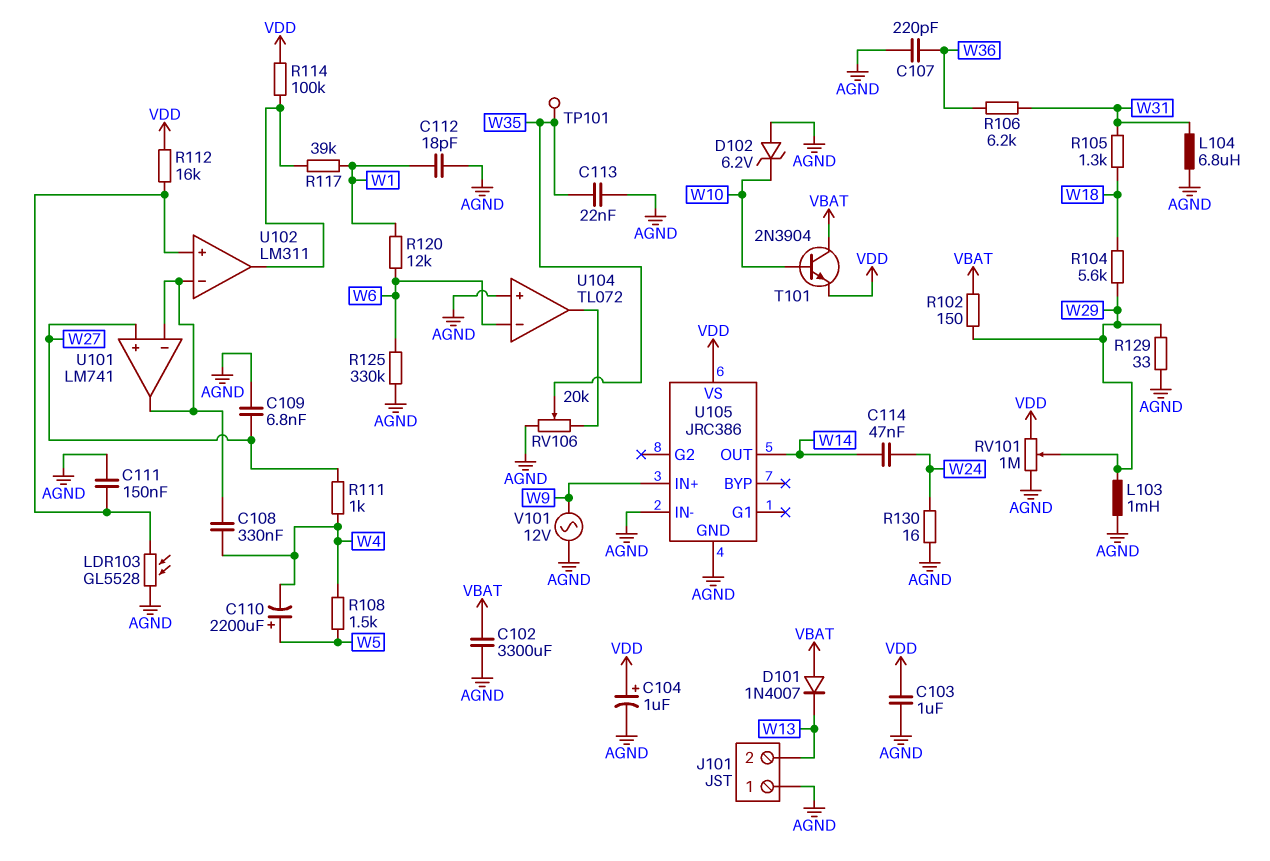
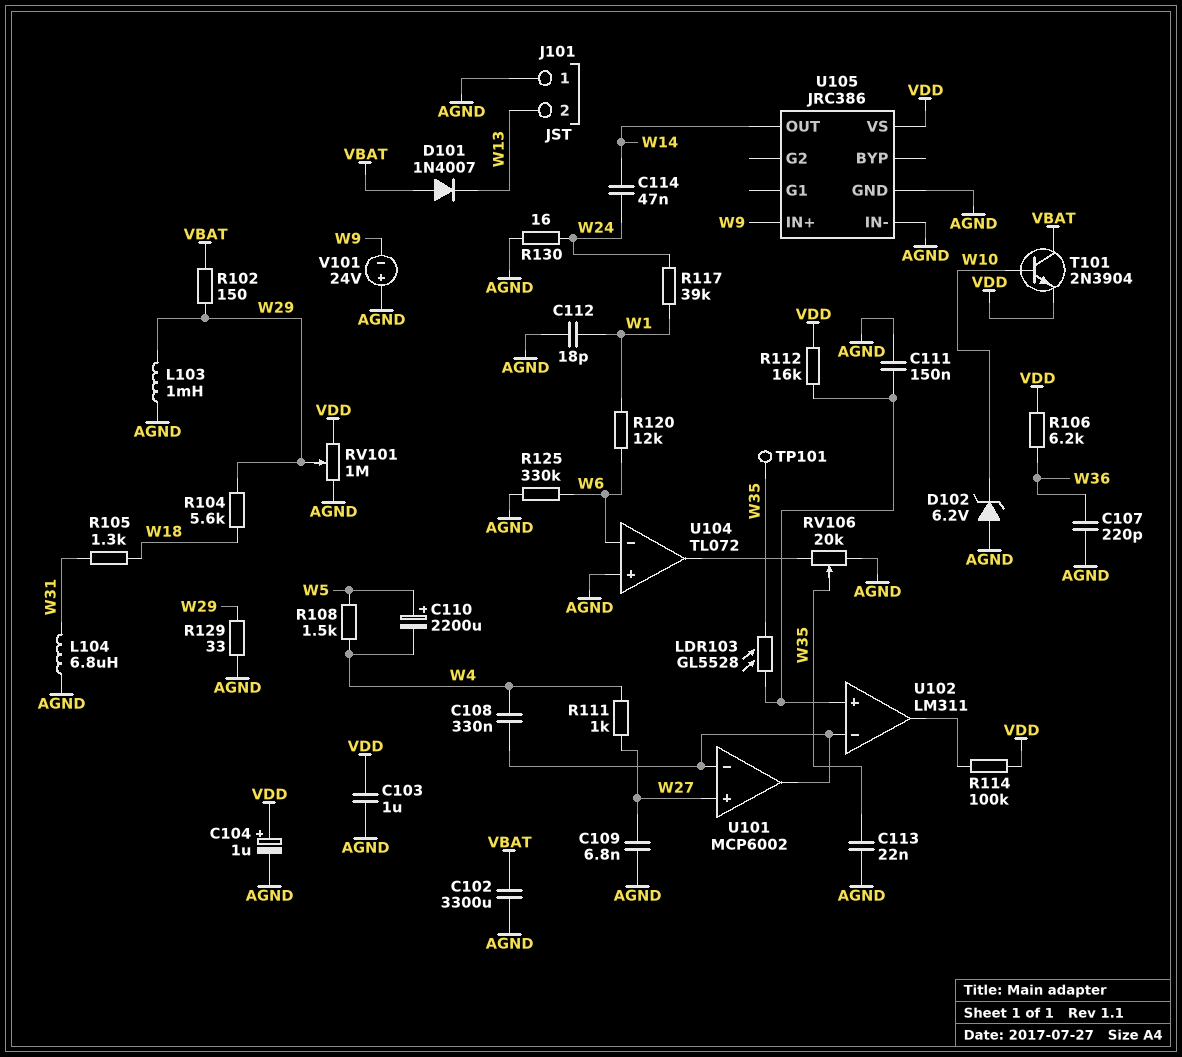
LDR103: GL5528 (AGND, U102/in+) -> GL5528 (U102/in+, W35)
R106: 6.2k (W31, W36) -> 6.2k (VDD, W36)
R117: 39k (U102/out, W1) -> 39k (W1, W24)
U101: LM741 -> MCP6002
V101: AC 12V (AGND, W9) -> 24V (plus AGND, minus W9)

